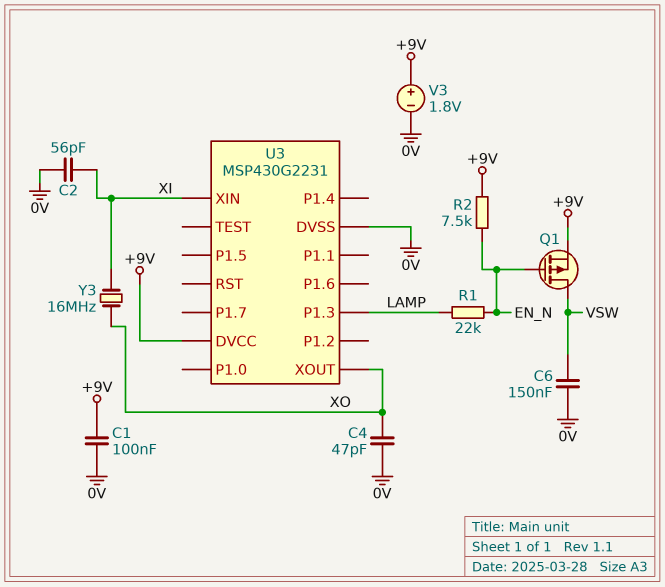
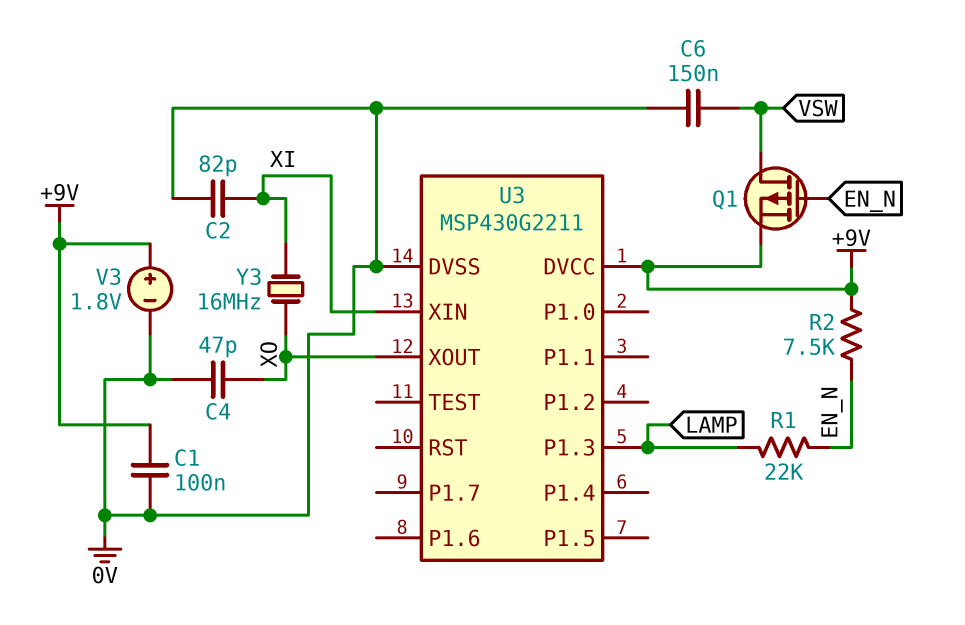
C2: 56pF (0V, XI) -> 82pF (0V, XI)
U3: MSP430G2231 -> MSP430G2211

